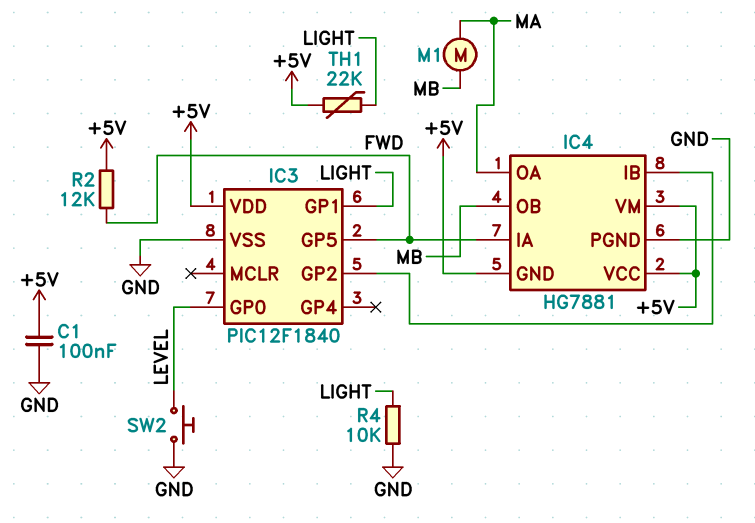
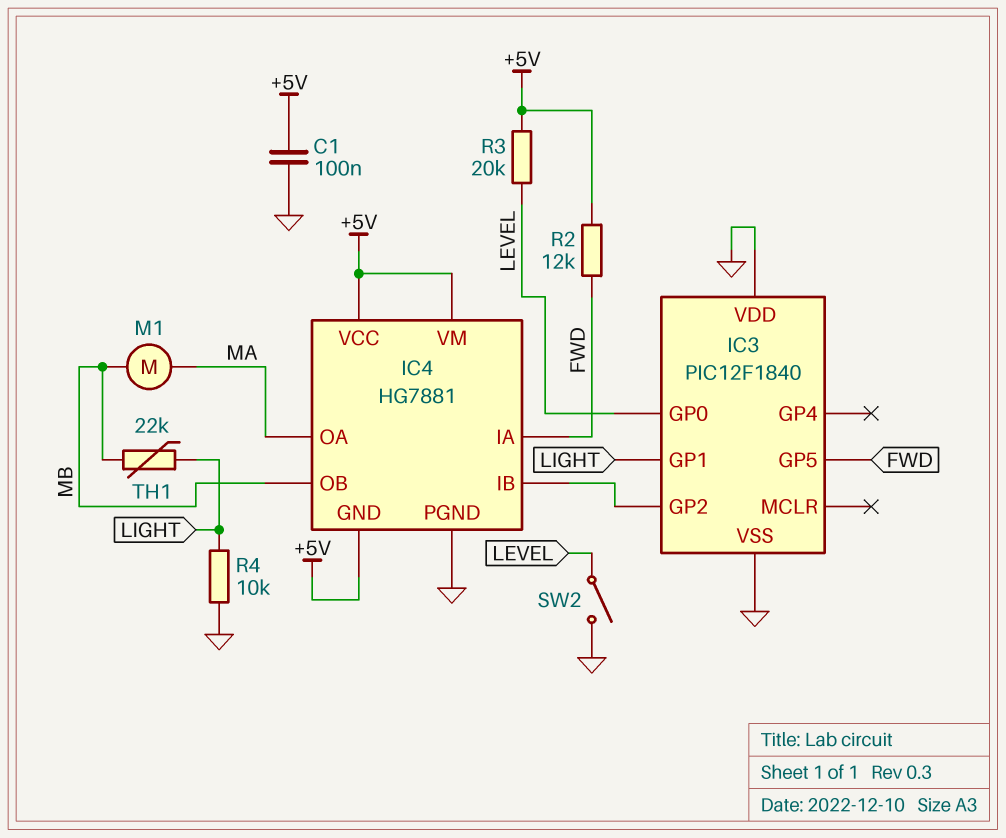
IC3 pin VDD: +5V -> GND
R3: none -> 20k (+5V, LEVEL)
SW2: button (GND, LEVEL) -> switch (GND, LEVEL)
TH1: 22k (+5V, LIGHT) -> 22k (LIGHT, MB)

